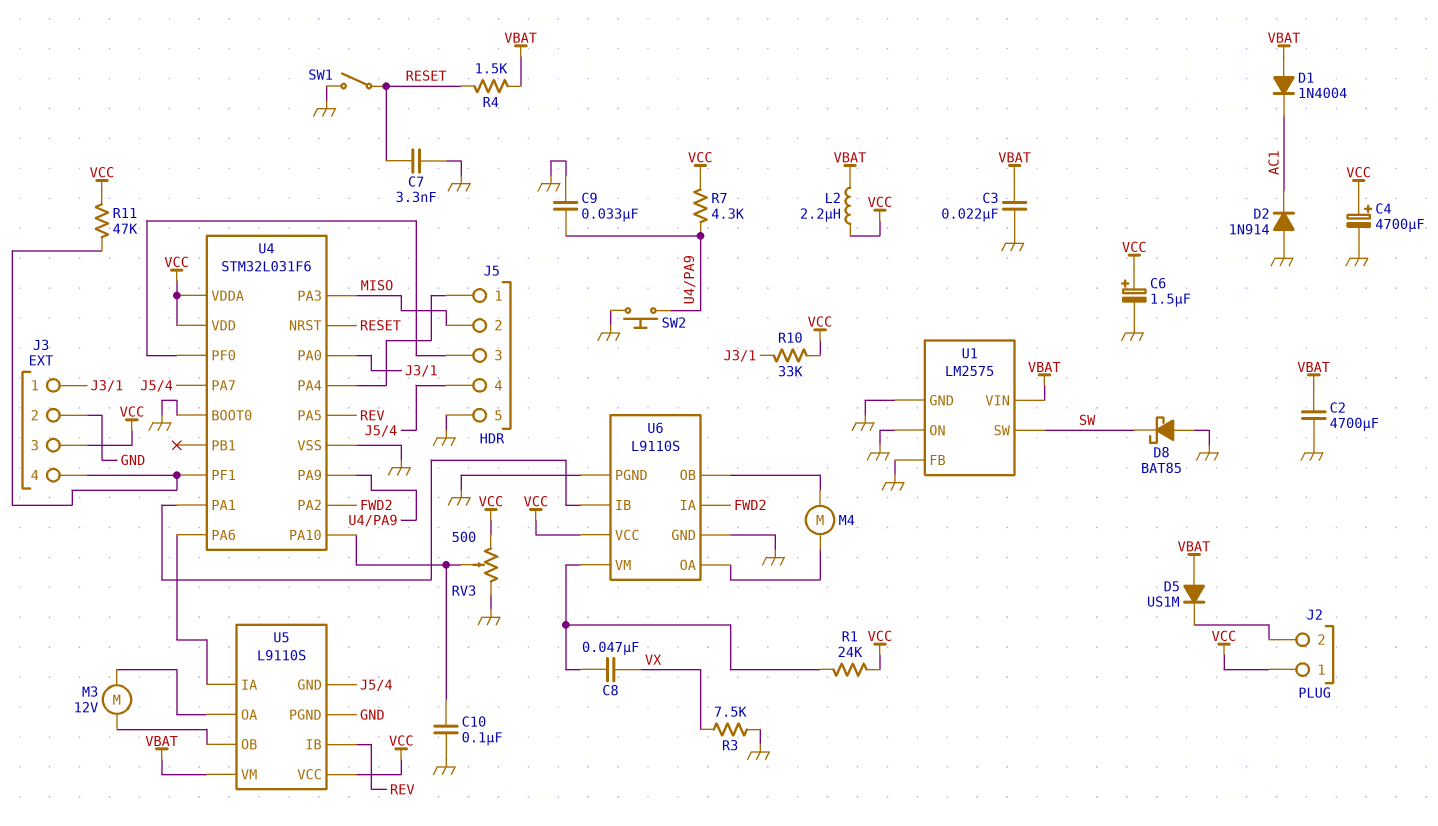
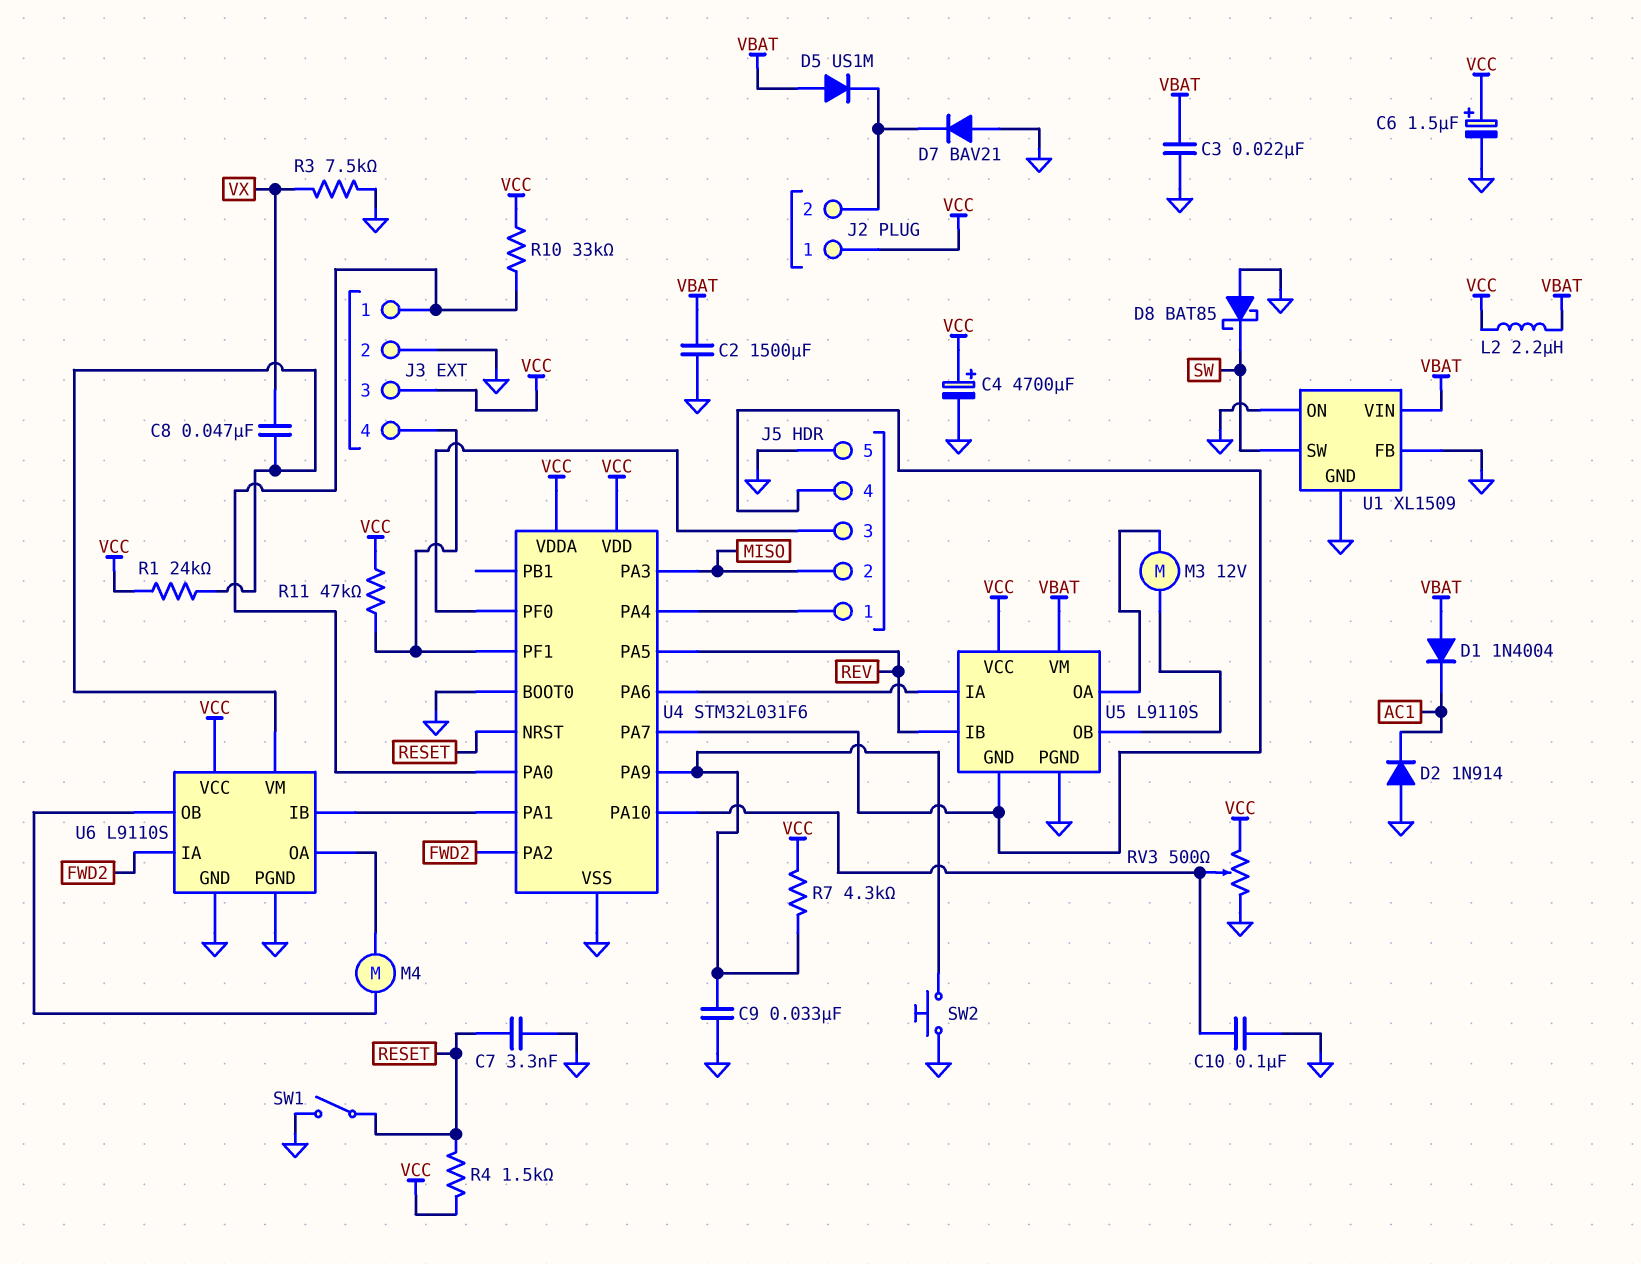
C2: 4700uF (GND, VBAT) -> 1500uF (GND, VBAT)
D7: none -> diode BAV21 (A GND, K J2/2)
R4: 1.5k (RESET, VBAT) -> 1.5k (RESET, VCC)
U1: LM2575 -> XL1509

